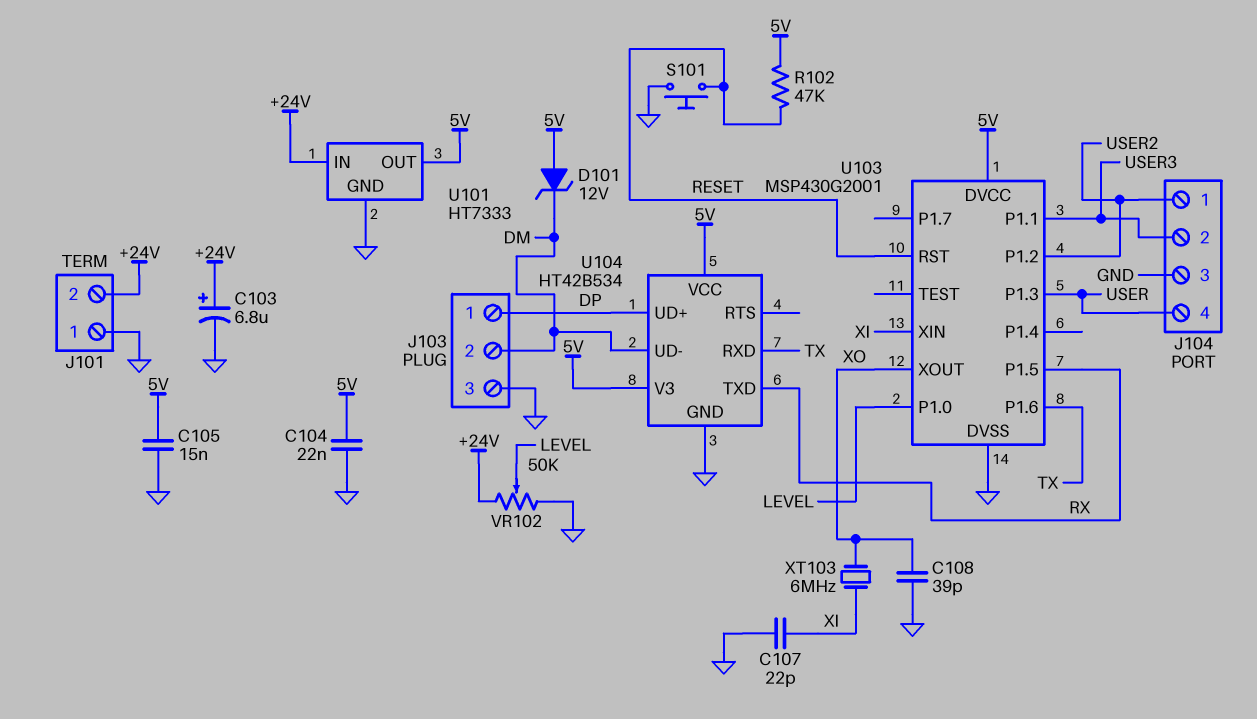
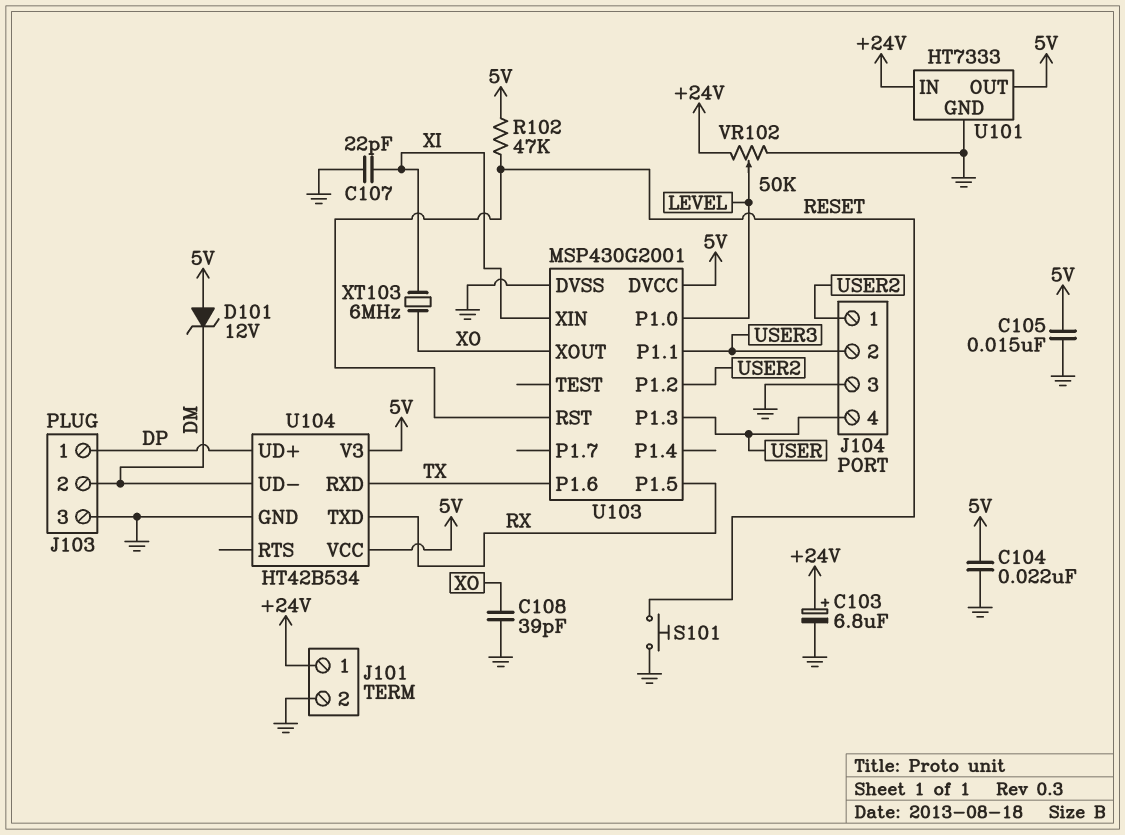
J101 pin 1: GND -> +24V
J101 pin 2: +24V -> GND

